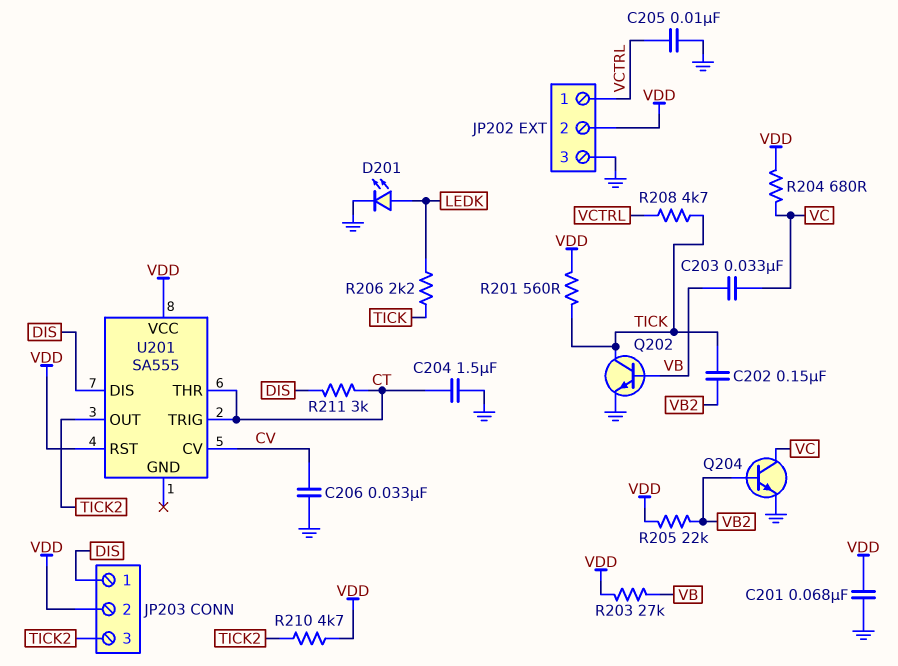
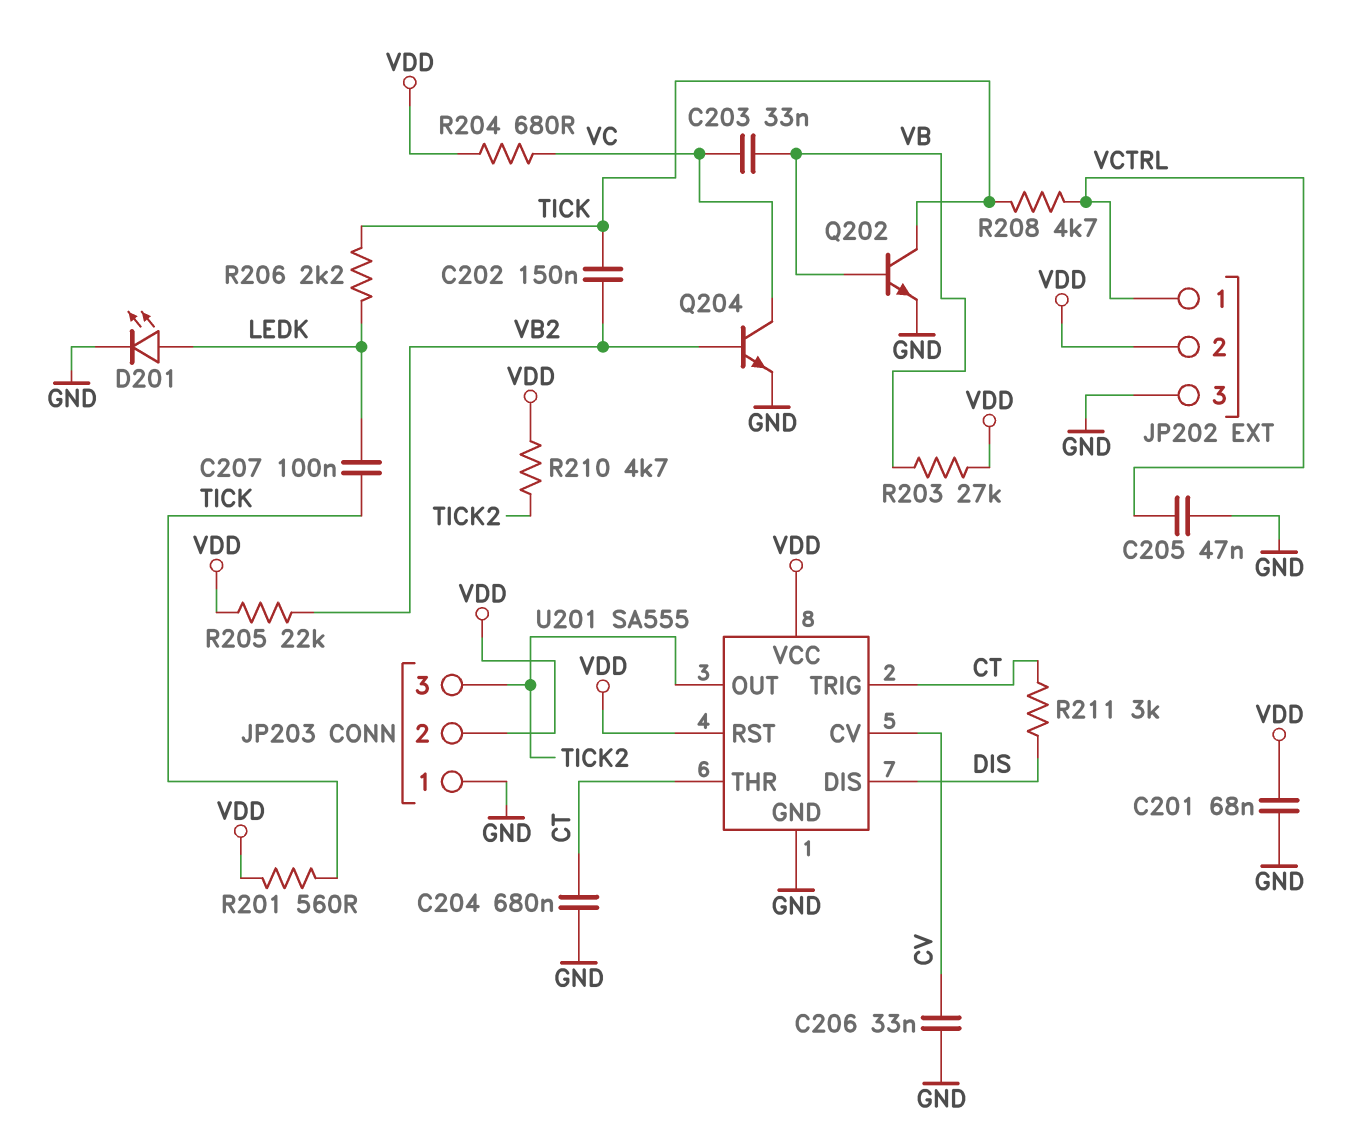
C204: 1.5uF (CT, GND) -> 680nF (CT, GND)
C205: 10nF (GND, VCTRL) -> 47nF (GND, VCTRL)
C207: none -> 100nF (LEDK, TICK)
JP203 pin 1: DIS -> GND
U201 pin GND: none -> GND

